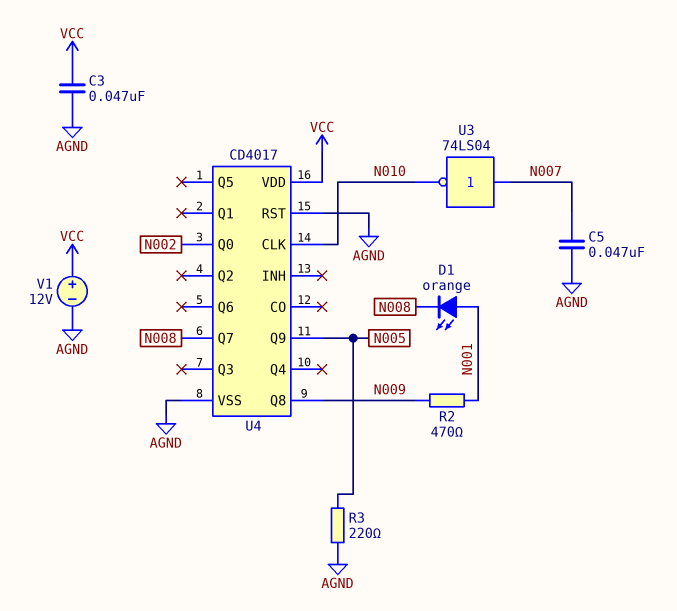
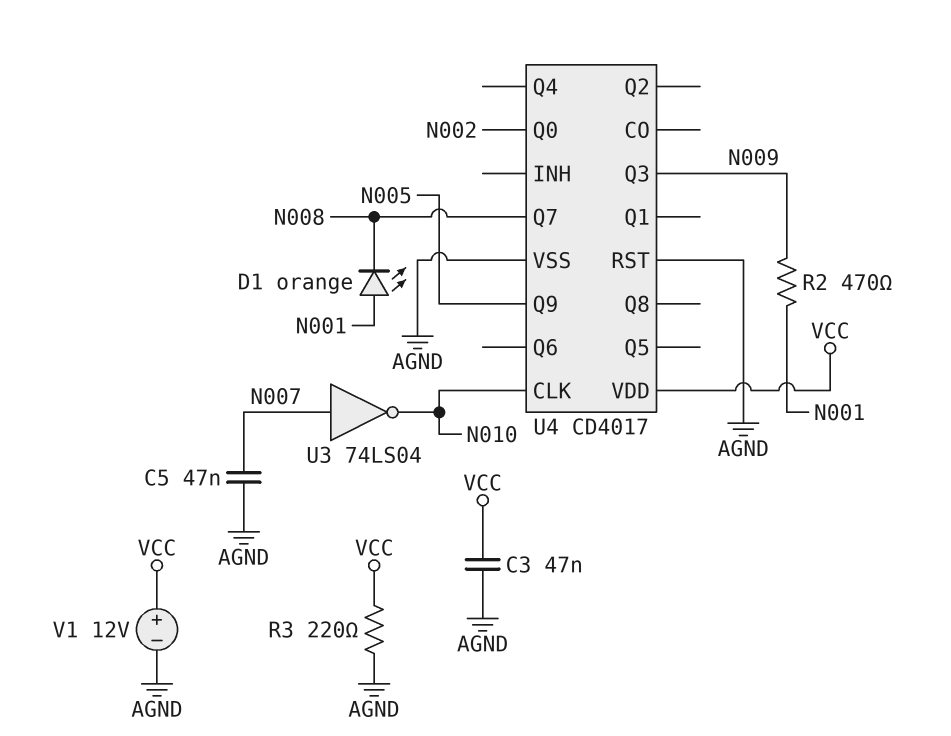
R3: 220 (AGND, N005) -> 220 (AGND, VCC)
U4 pin Q3: none -> N009
U4 pin Q8: N009 -> none

